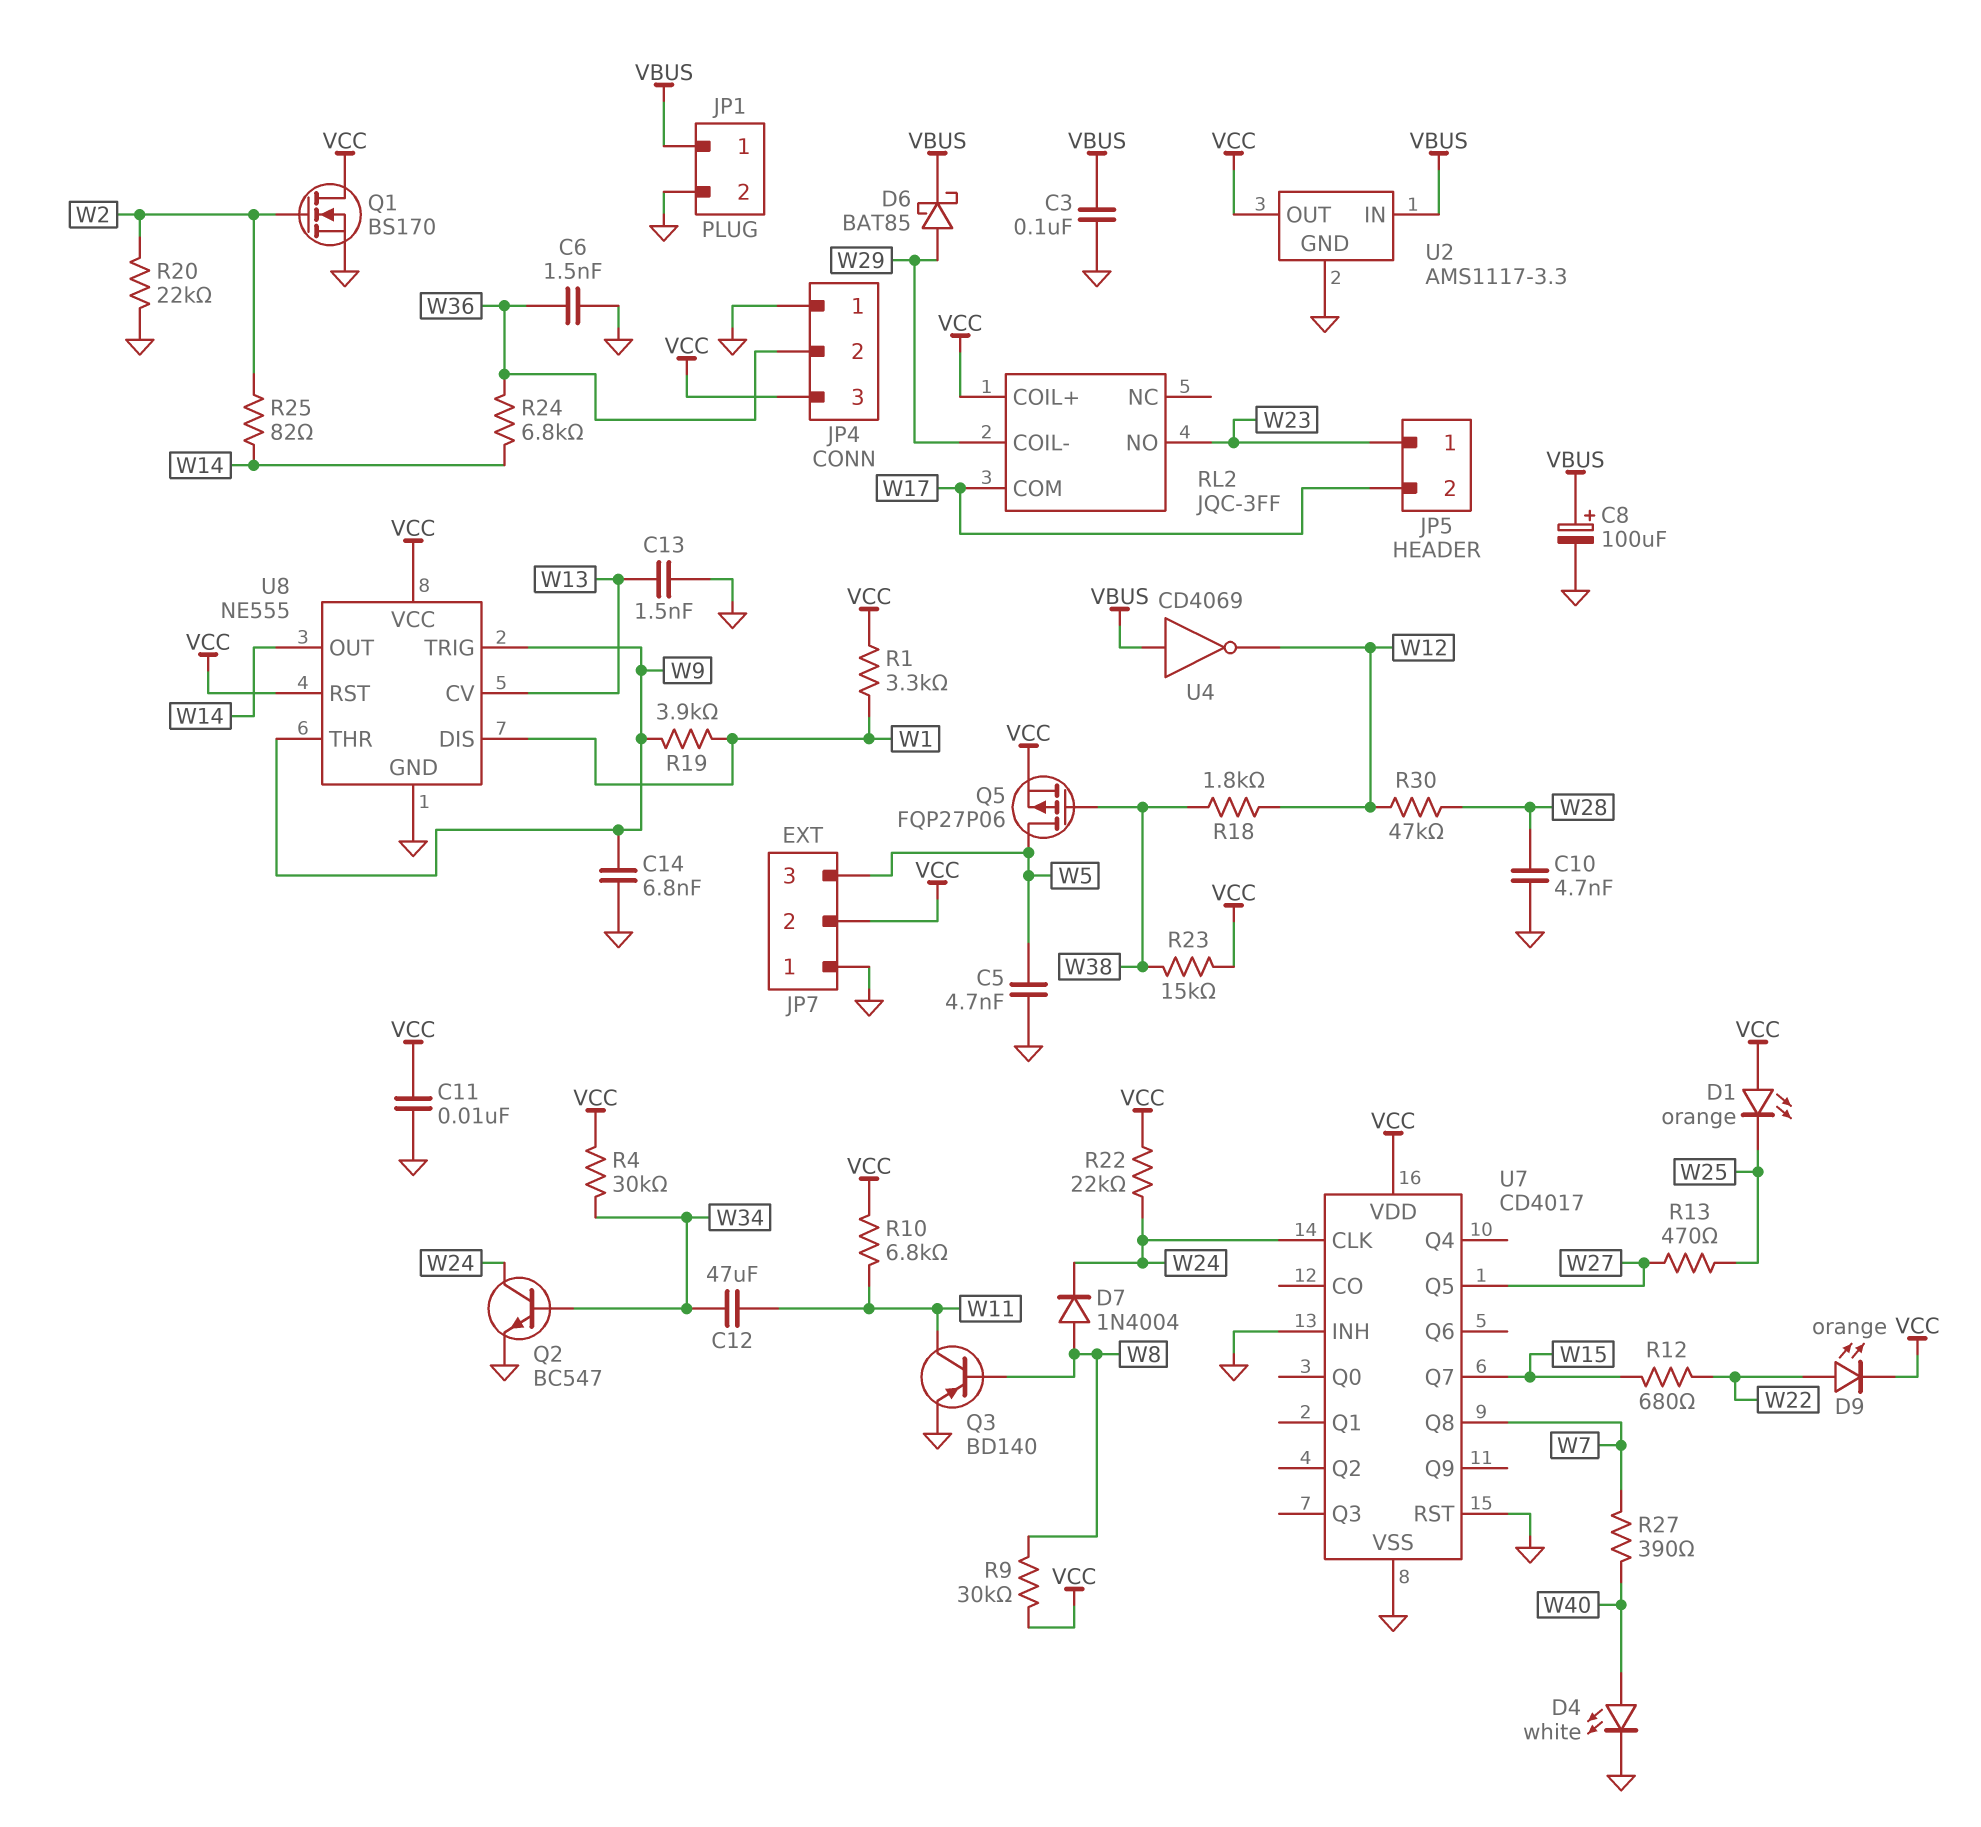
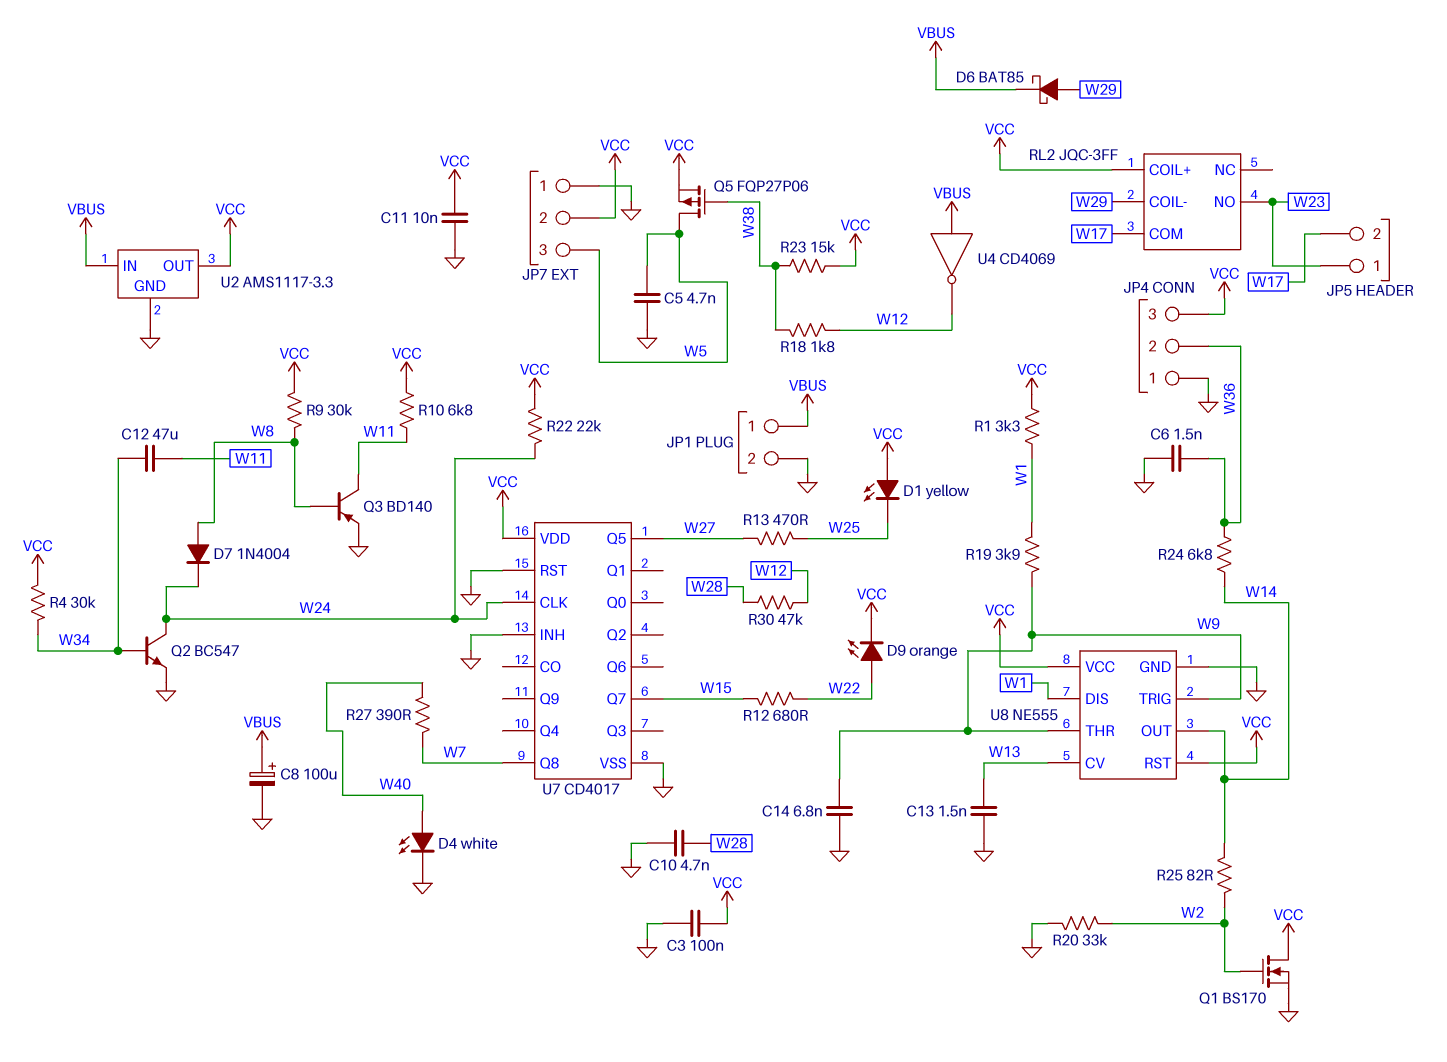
C3: 100nF (GND, VBUS) -> 100nF (GND, VCC)
D1: LED orange (A VCC, K W25) -> LED yellow (A VCC, K W25)
R20: 22k (GND, W2) -> 33k (GND, W2)

